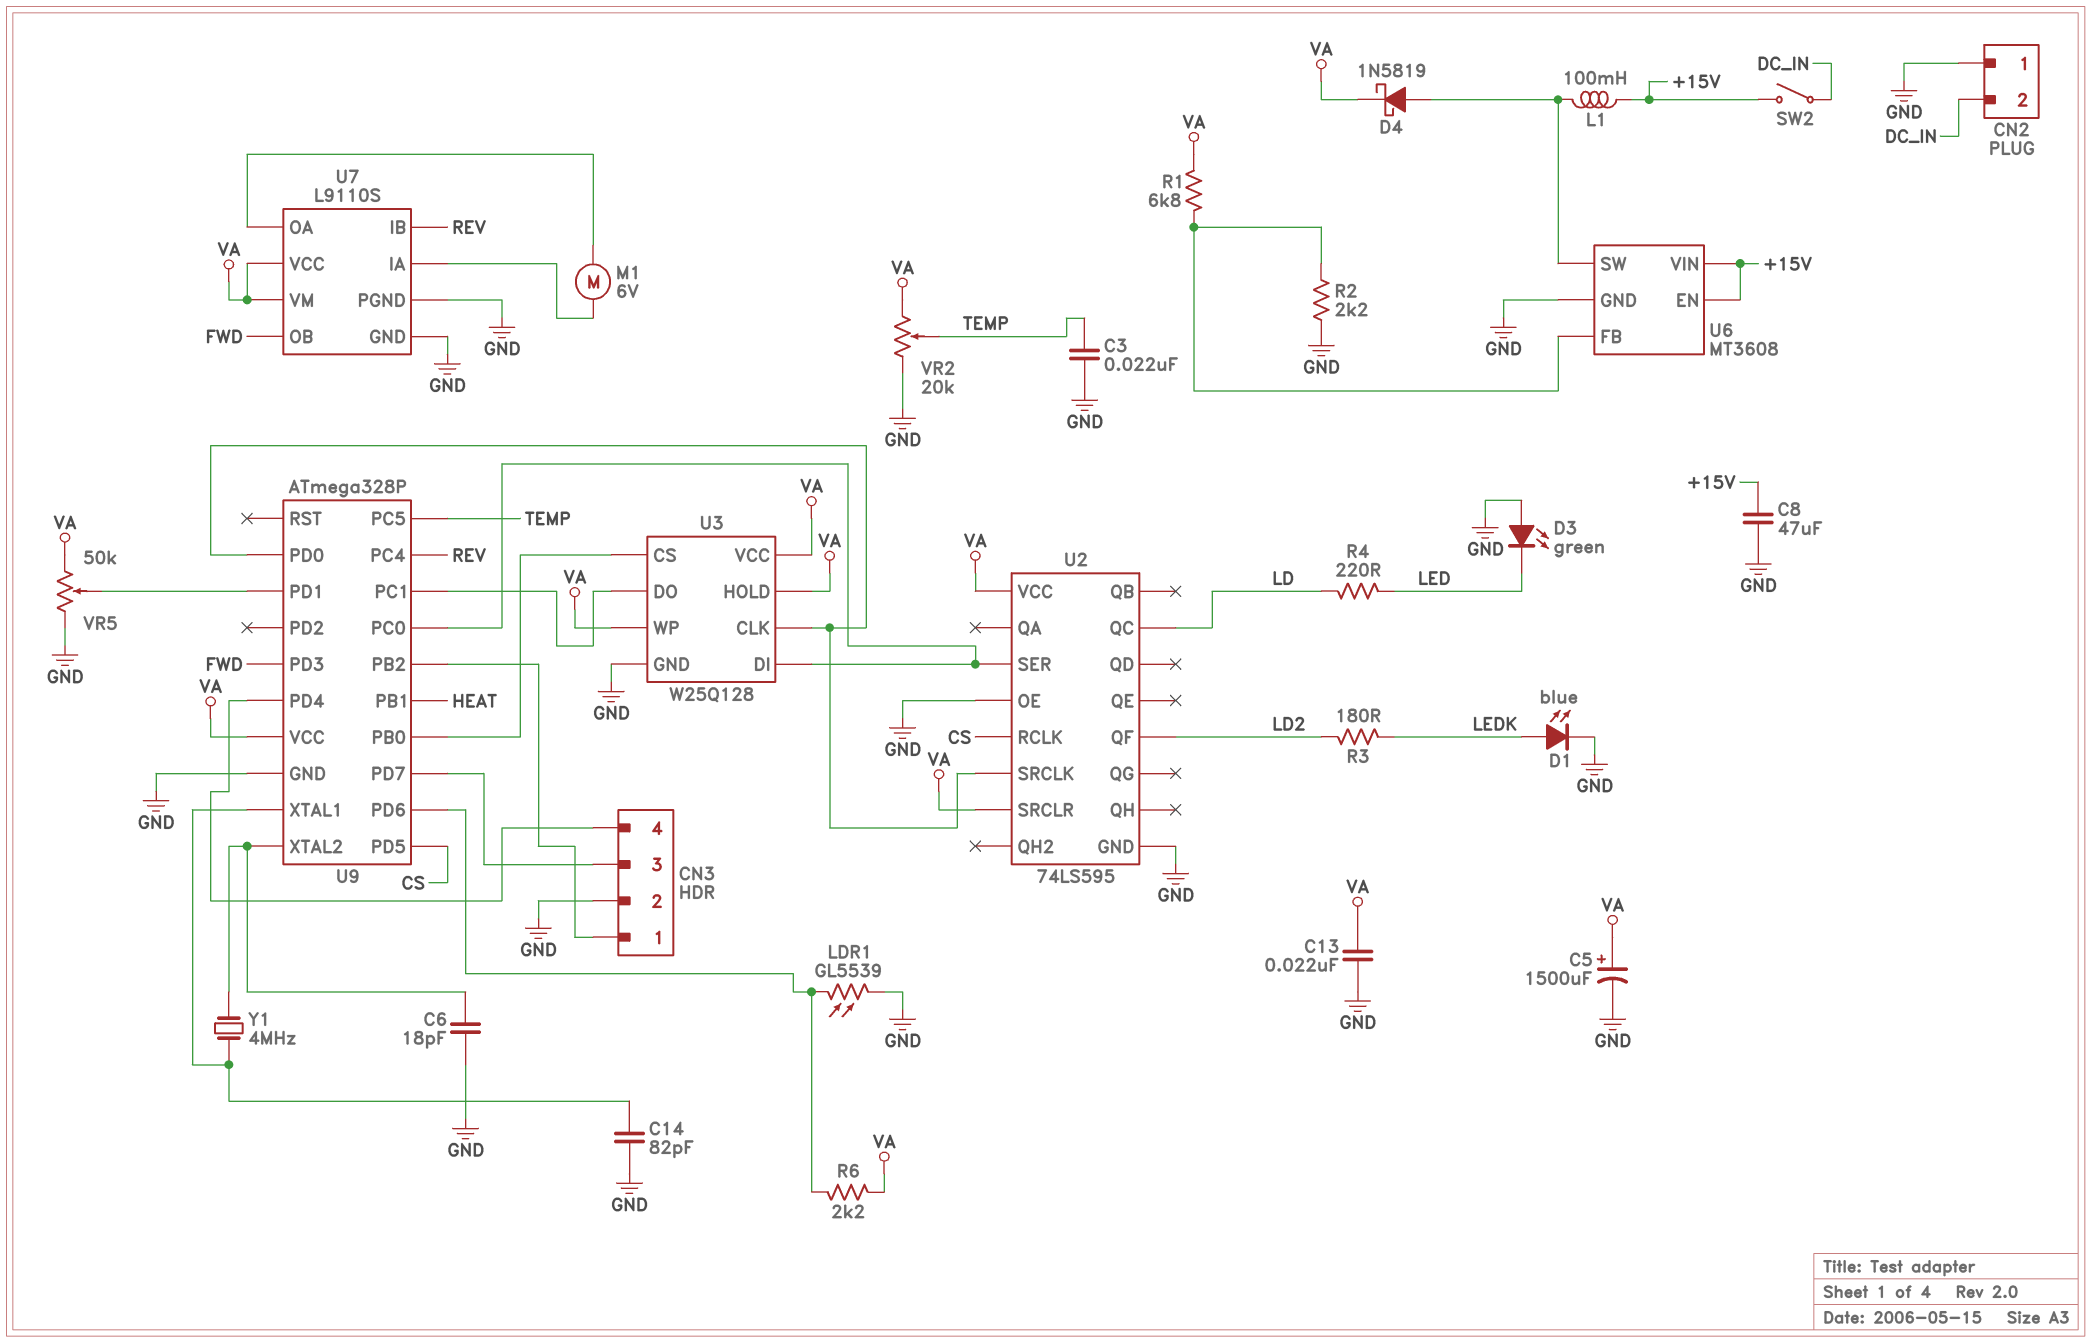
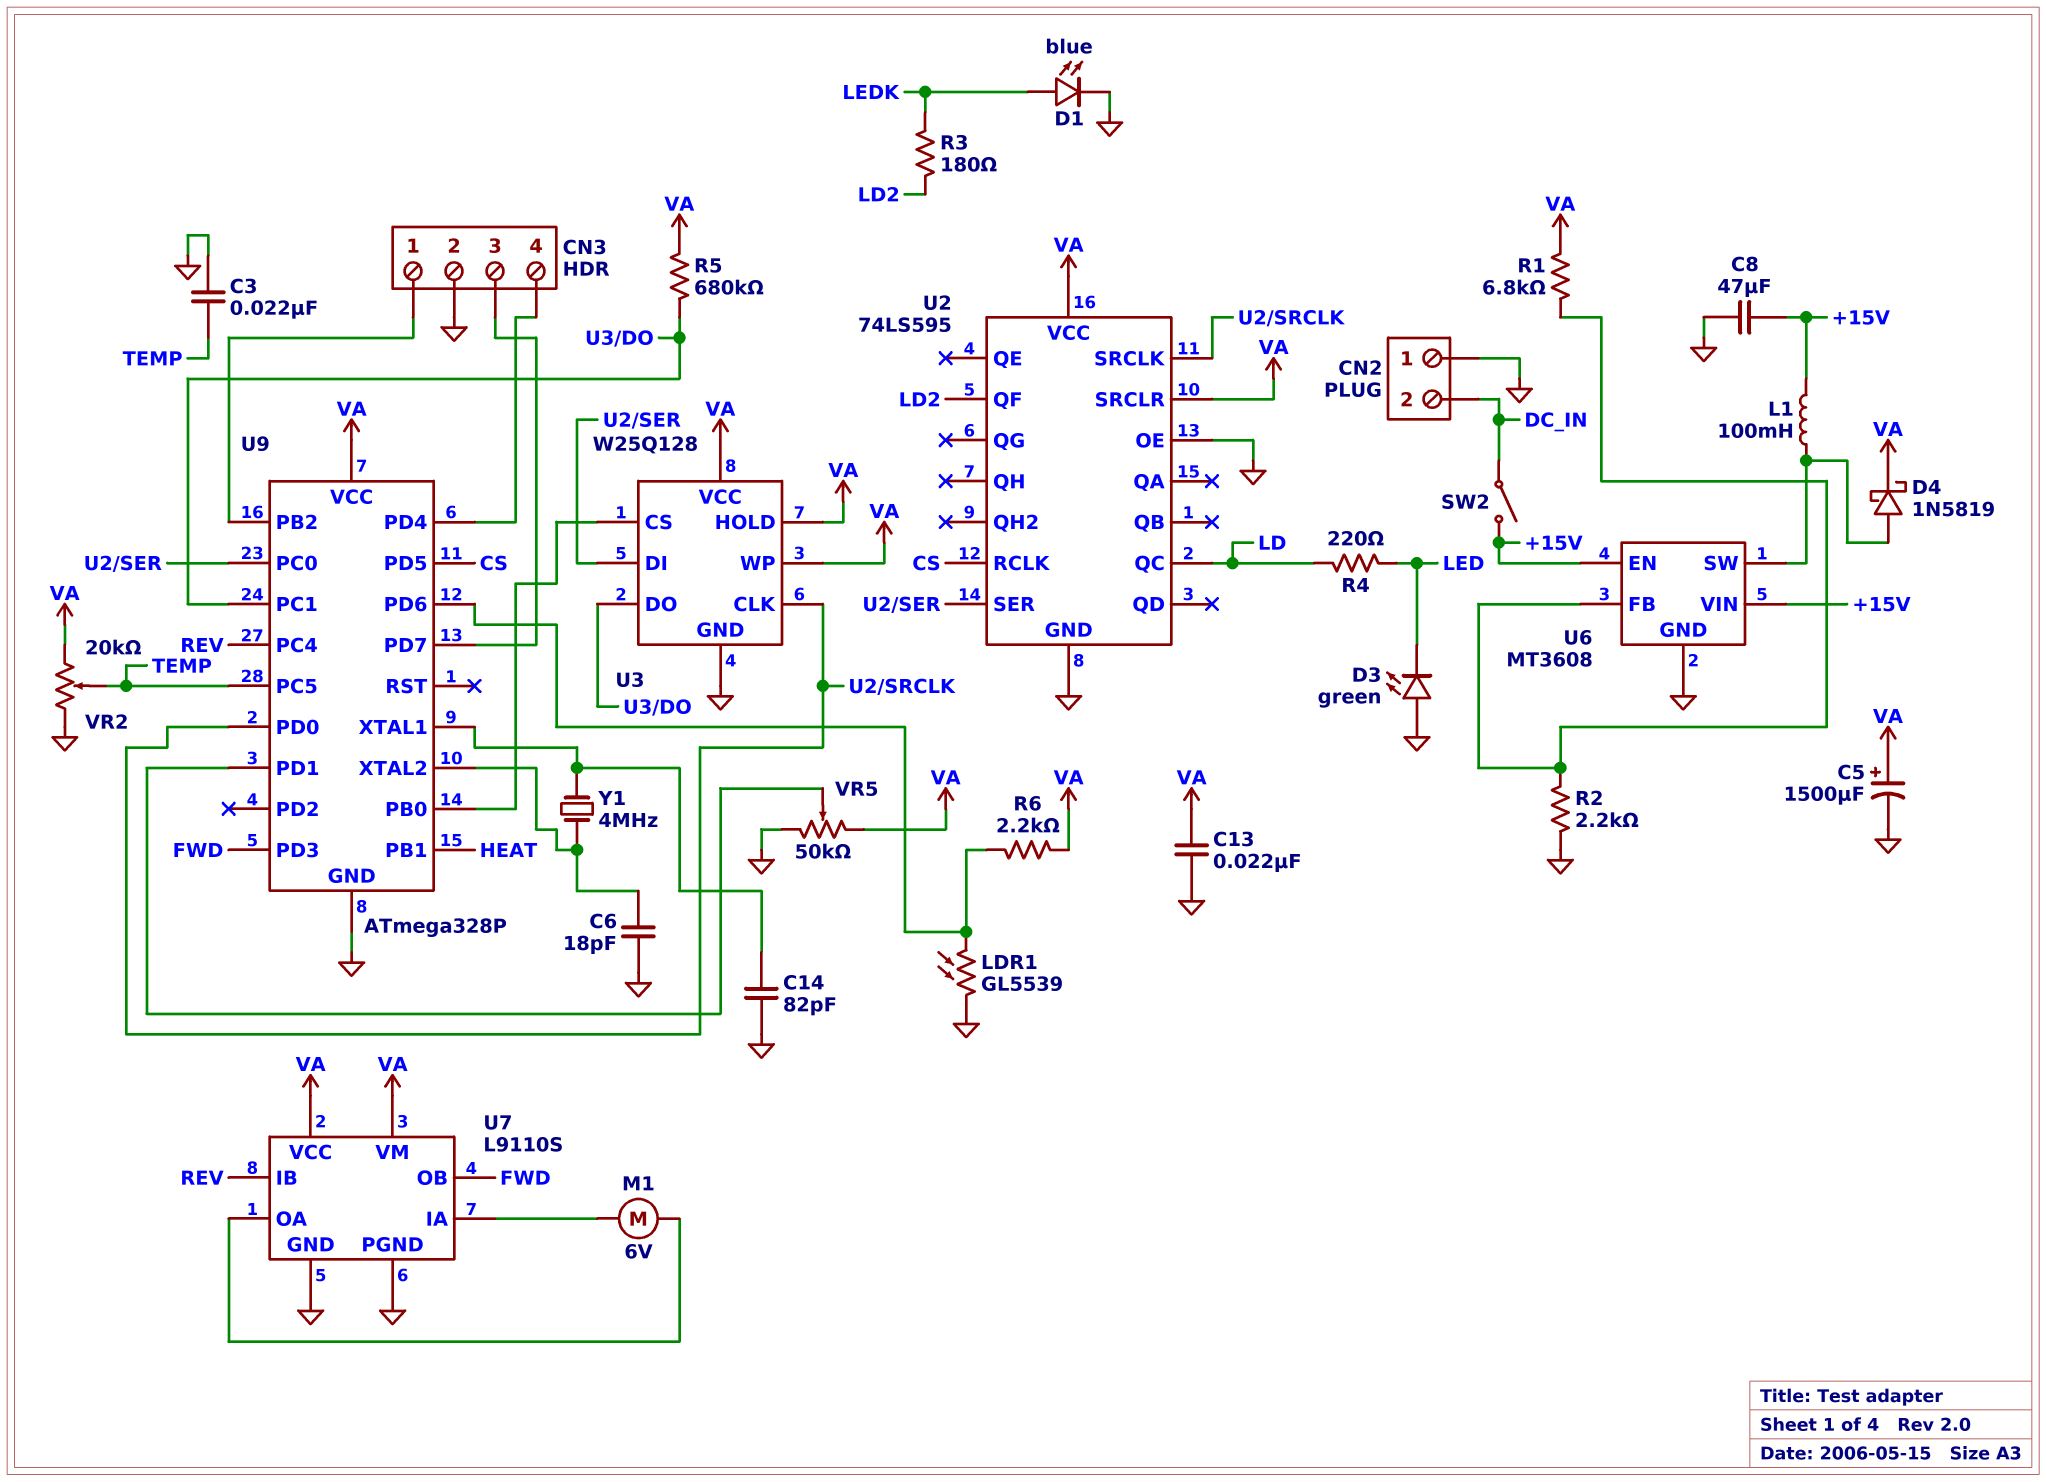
R5: none -> 680k (U3/DO, VA)

